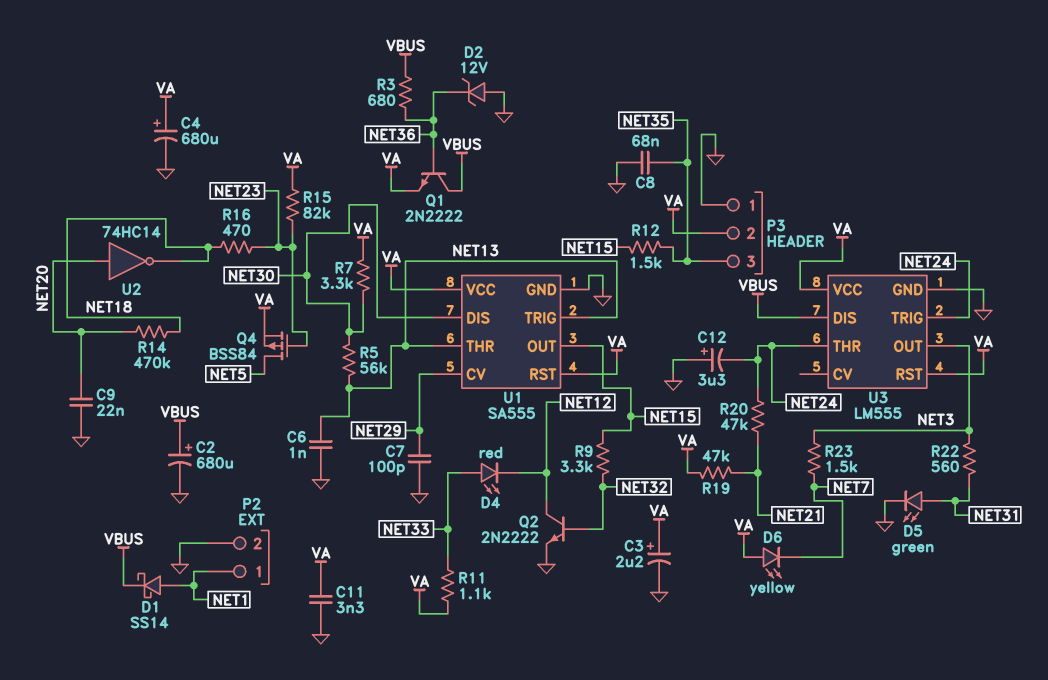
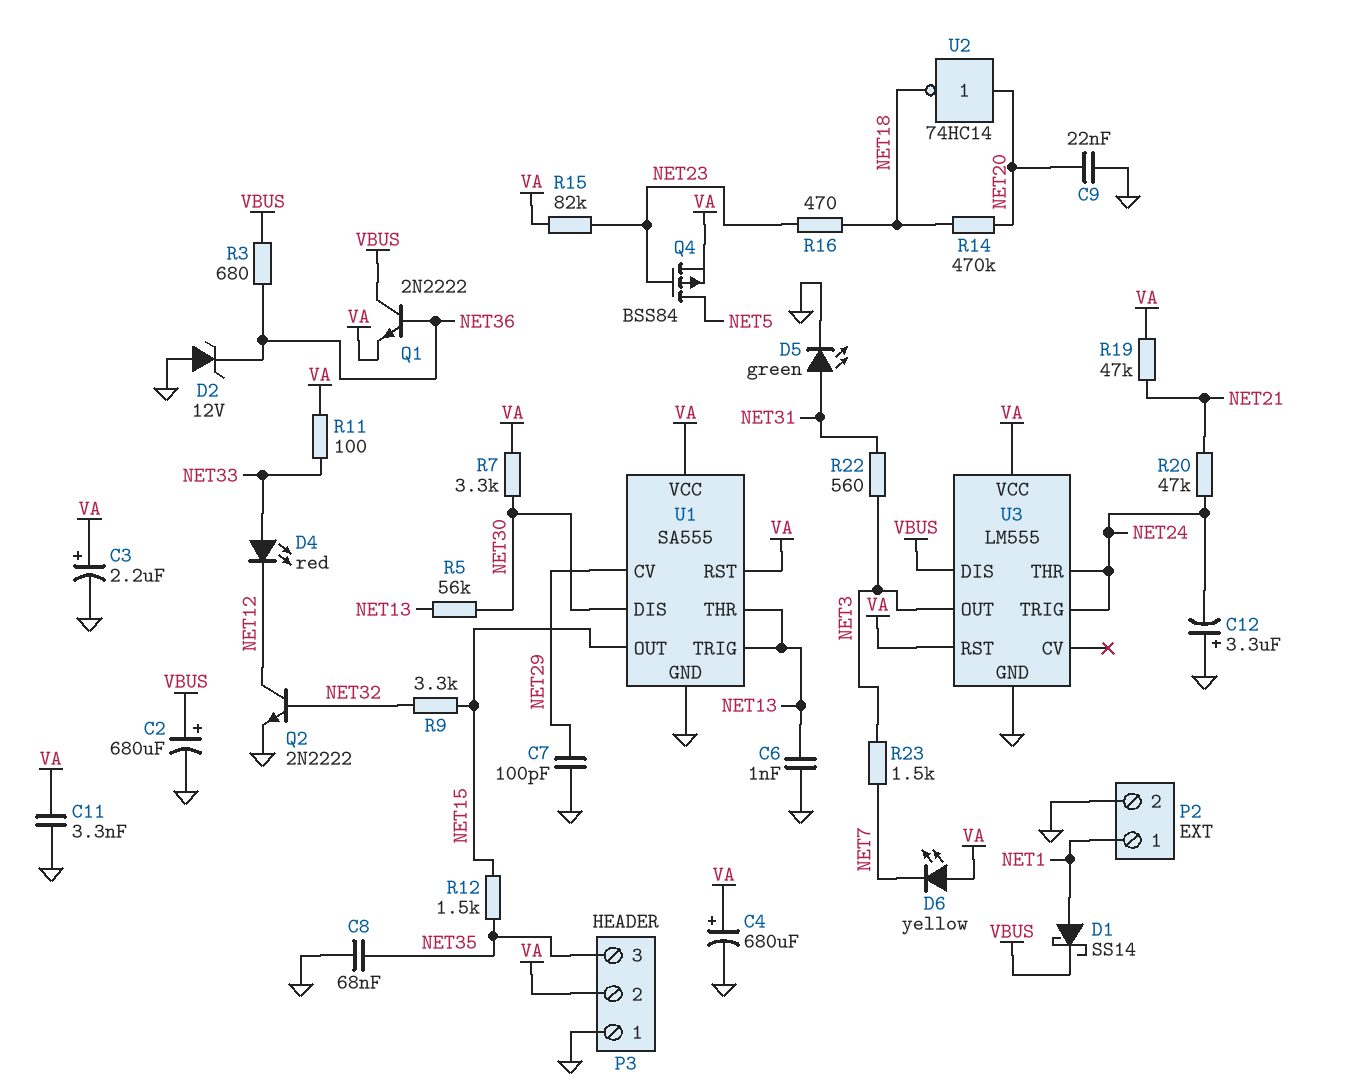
R11: 1.1k (NET33, VA) -> 100 (NET33, VA)

